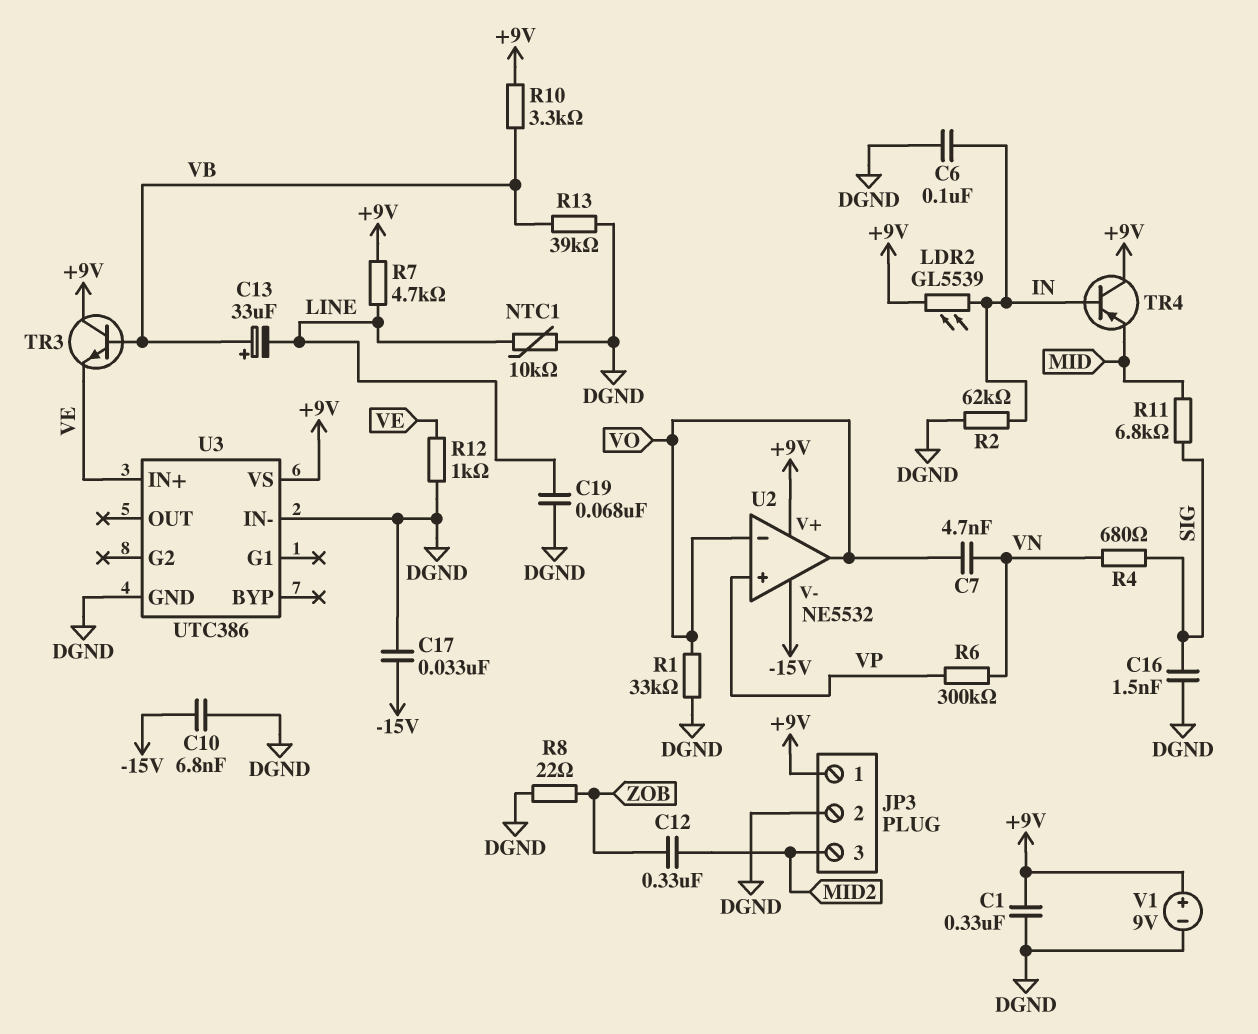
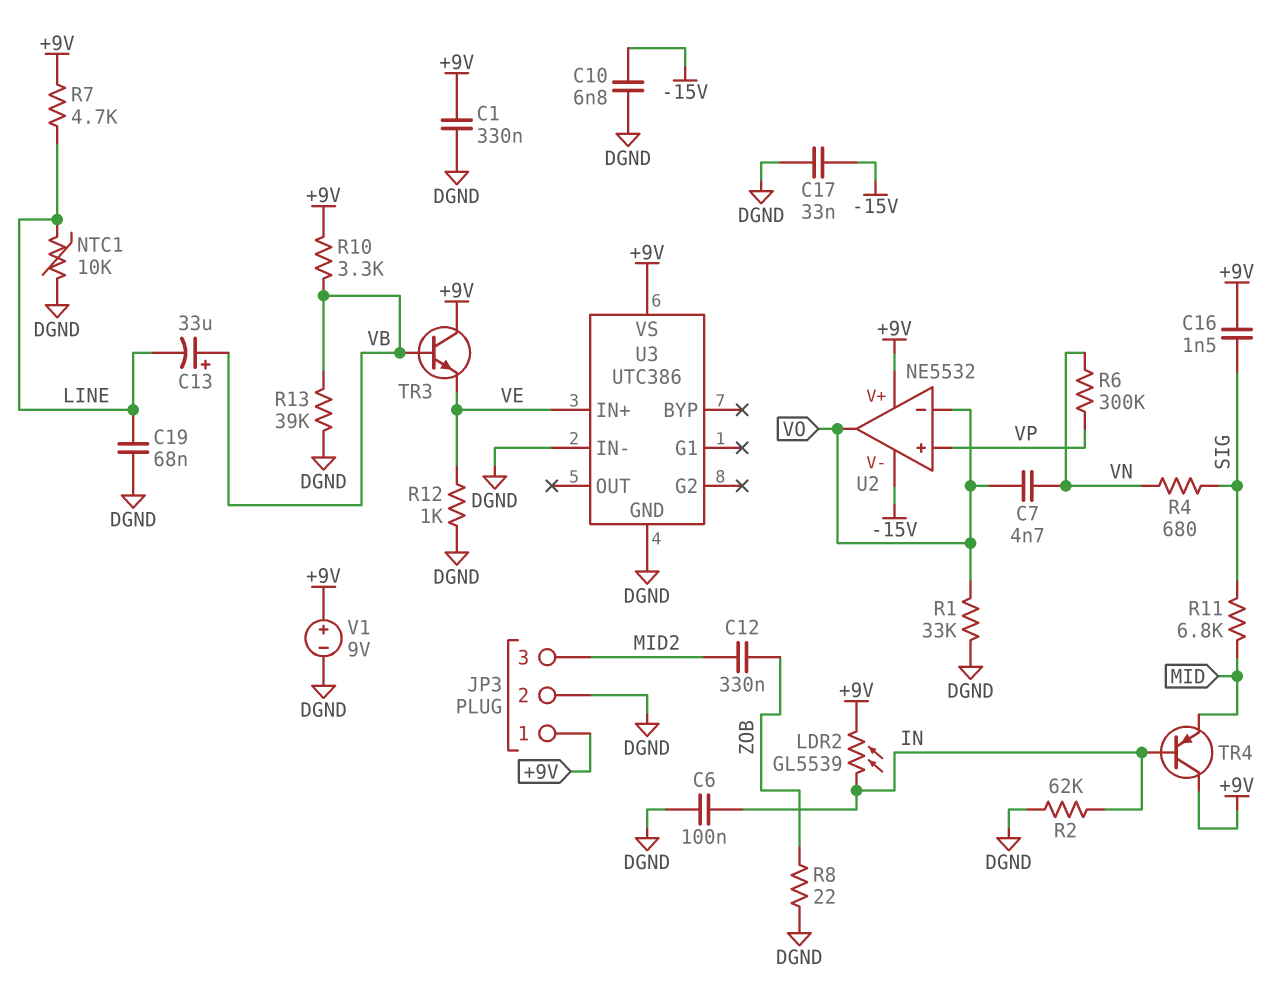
C16: 1.5nF (DGND, SIG) -> 1.5nF (+9V, SIG)

